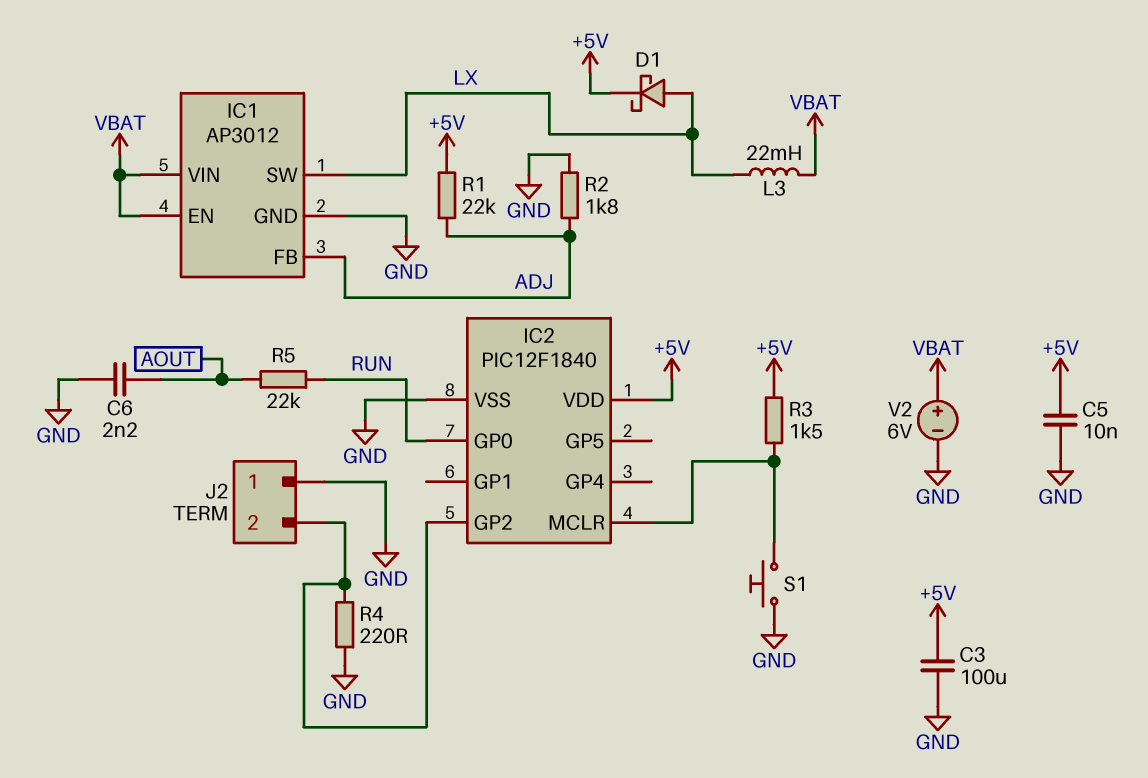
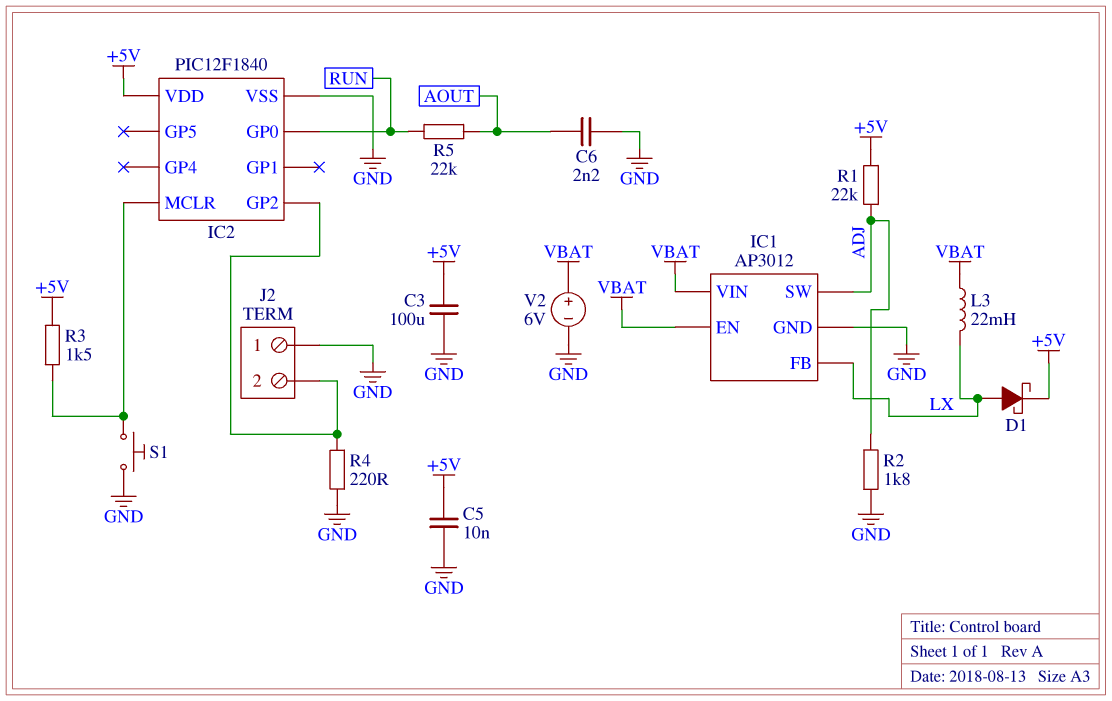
IC1 pin FB: ADJ -> LX
IC1 pin SW: LX -> ADJ

